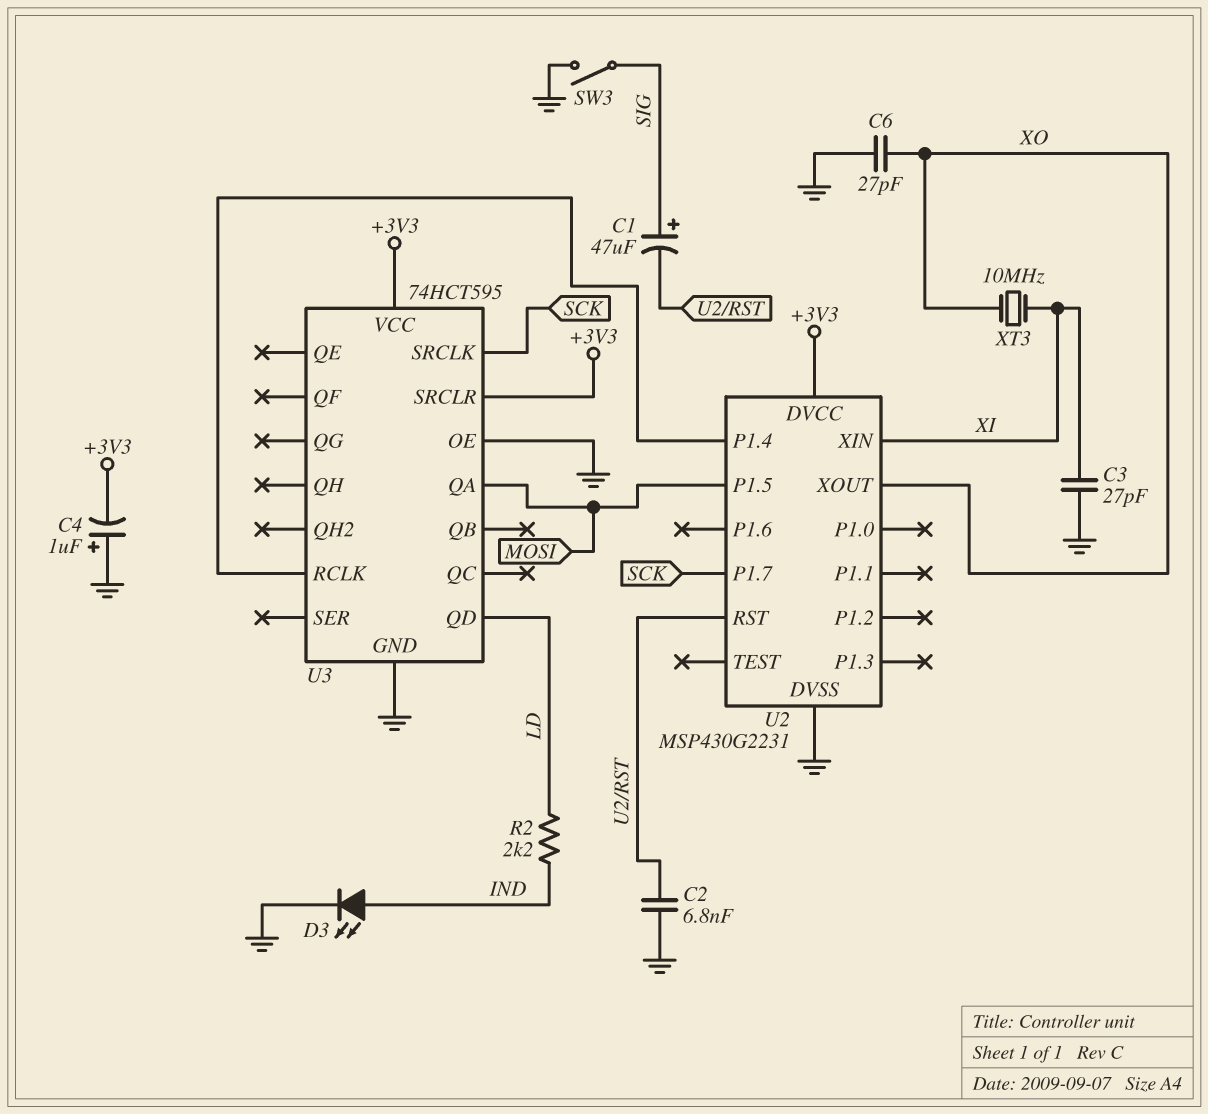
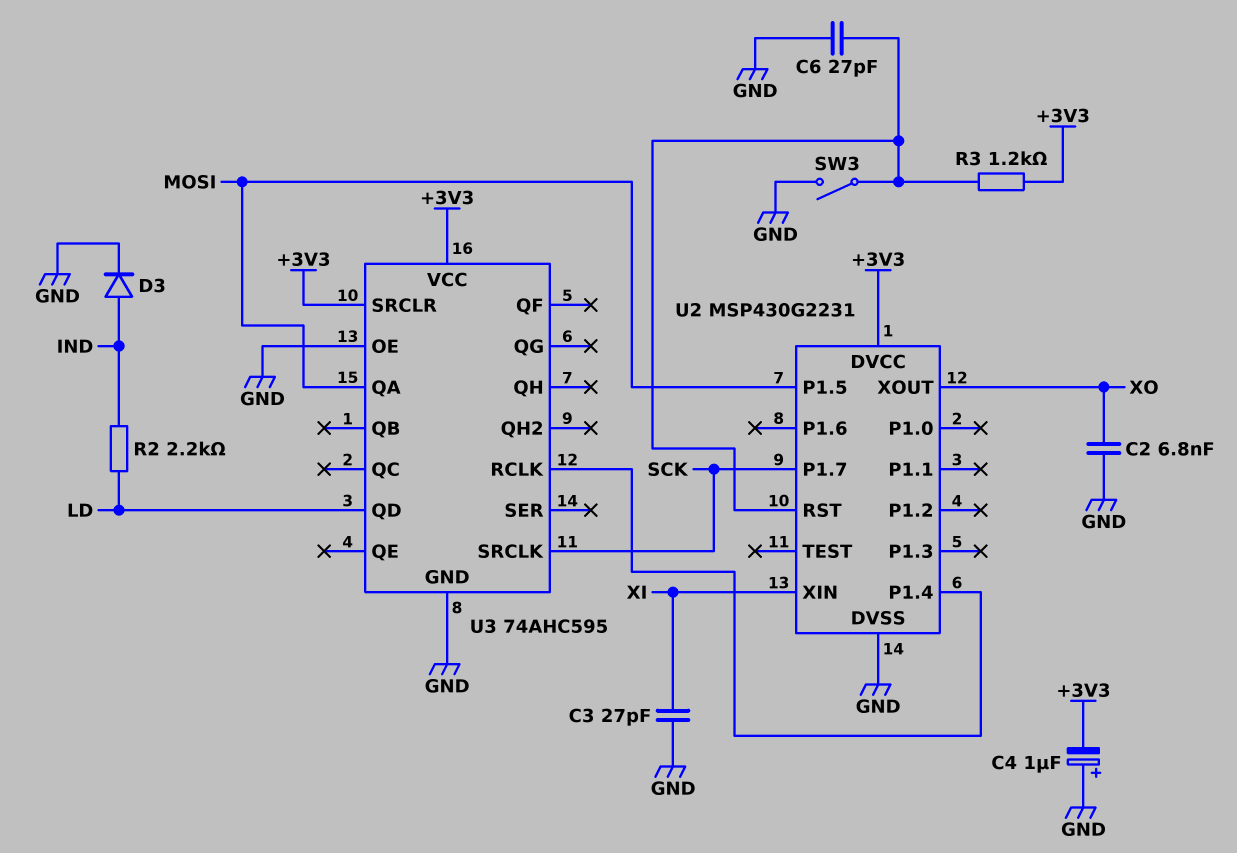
C1: 47uF (plus SIG, minus U2/RST) -> none
C2: 6.8nF (GND, U2/RST) -> 6.8nF (GND, XO)
C6: 27pF (GND, XO) -> 27pF (GND, U2/RST)
D3: LED (A IND, K GND) -> diode (A IND, K GND)
R3: none -> 1.2k (+3V3, U2/RST)
SW3: switch (GND, SIG) -> switch (GND, U2/RST)
U3: 74HCT595 -> 74AHC595
XT3: 10MHz (XI, XO) -> none

